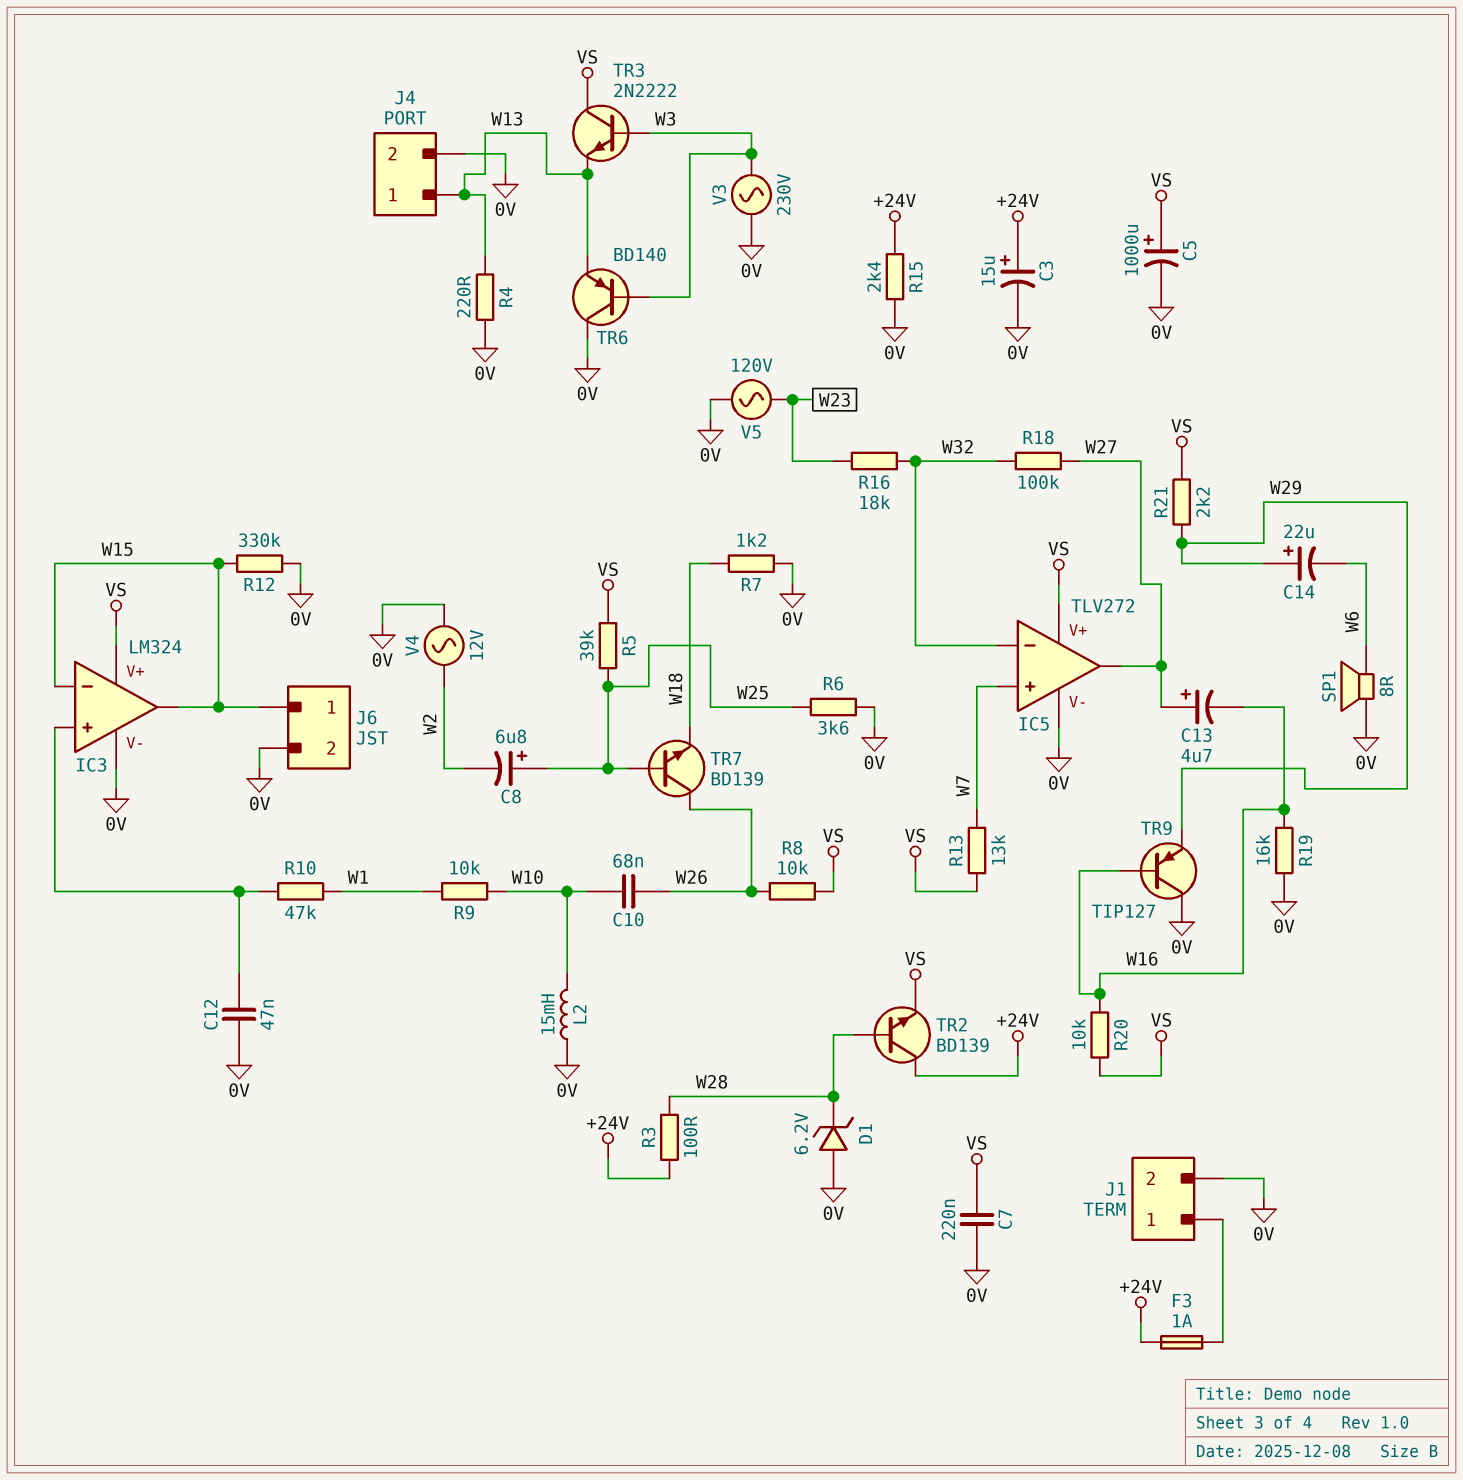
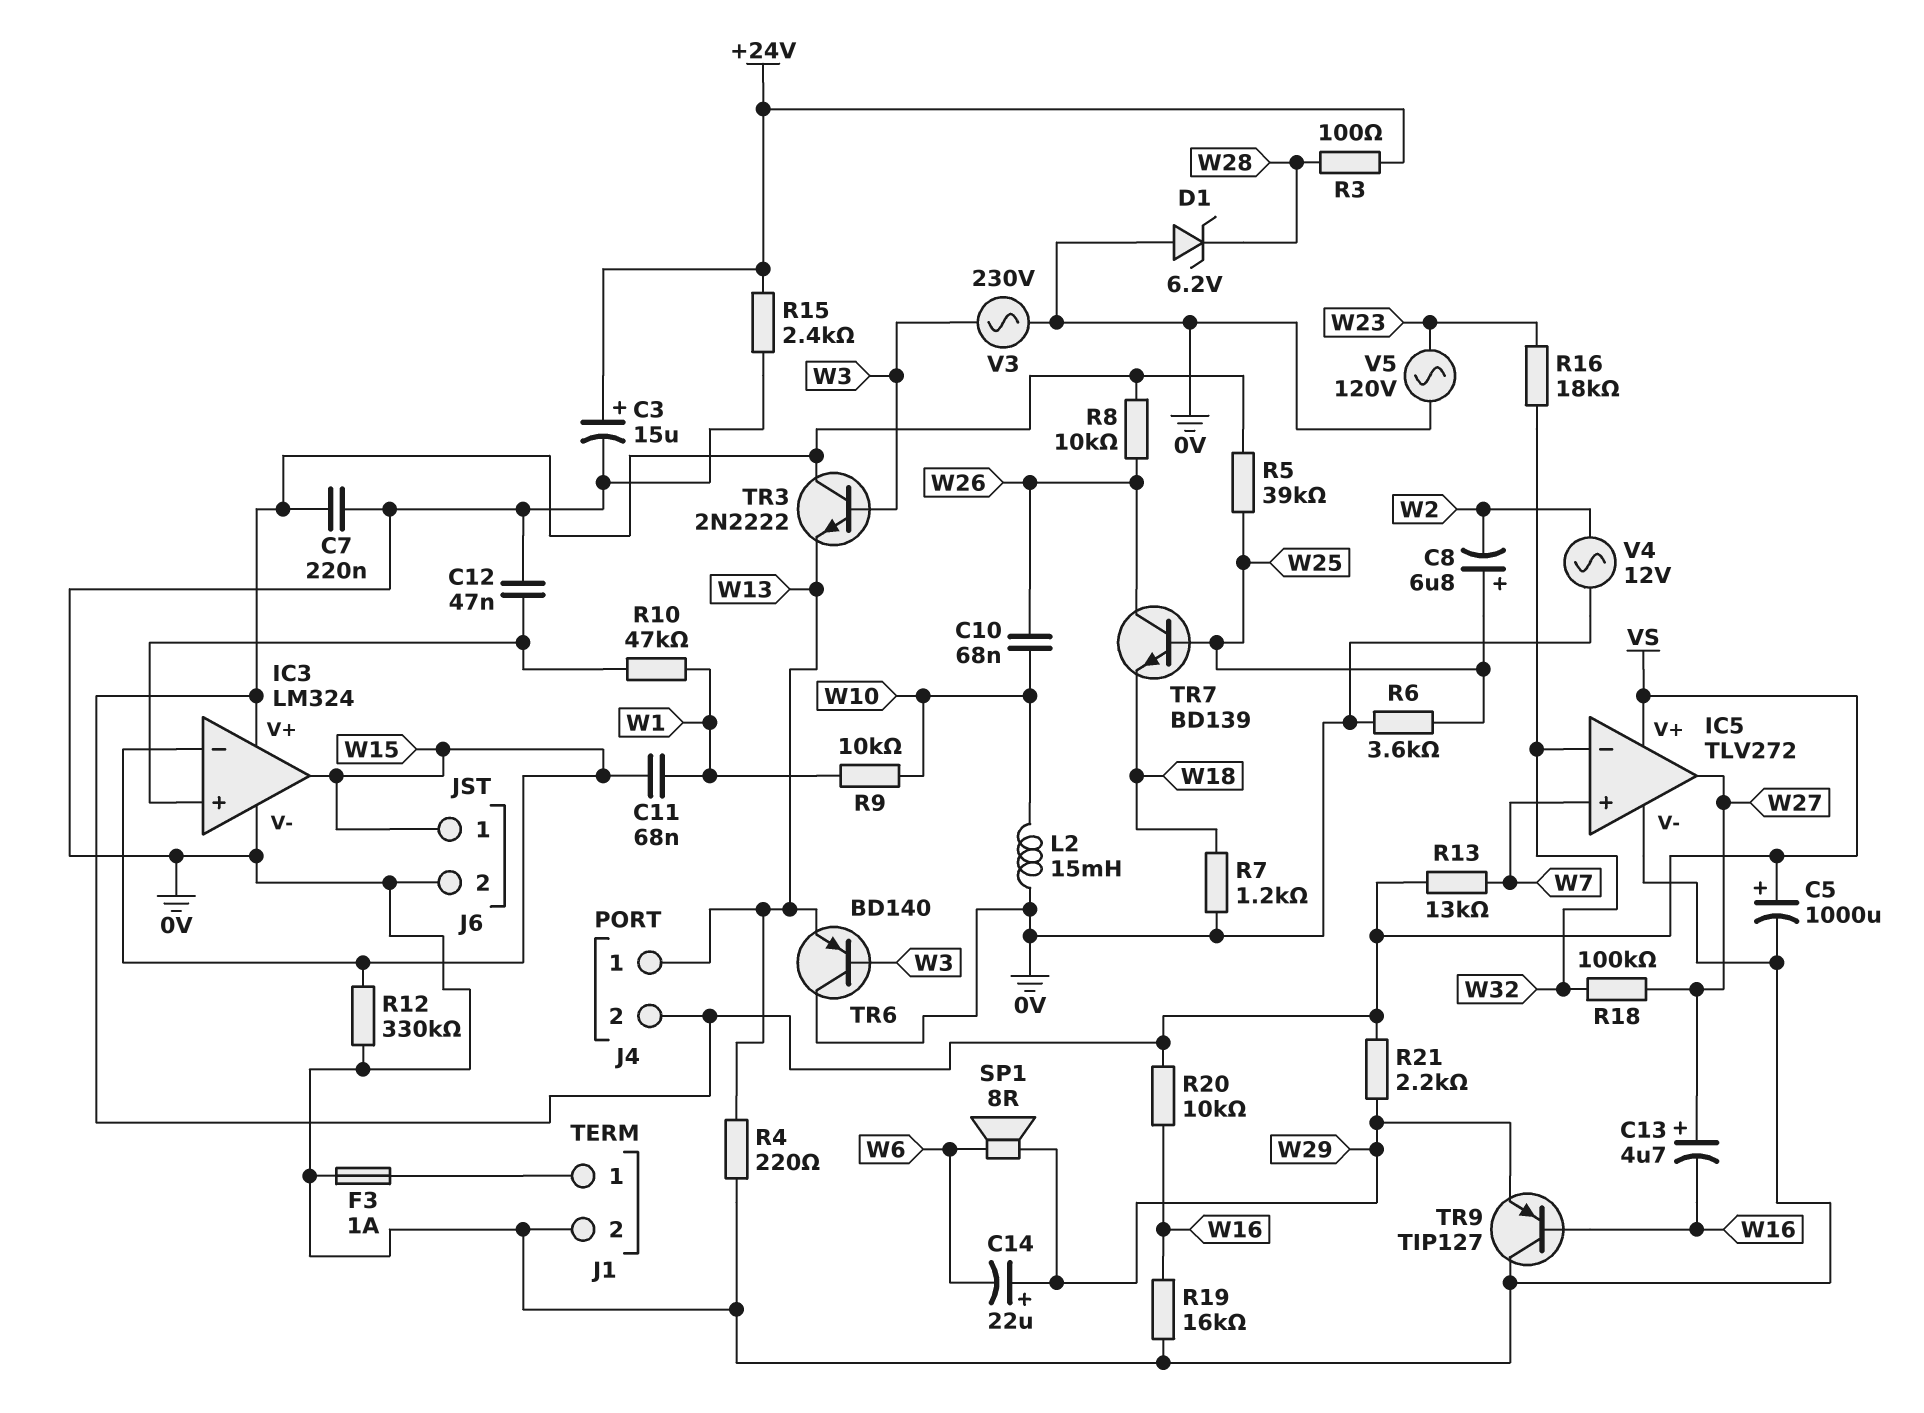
C11: none -> 68nF (W1, W15)
F3: 1A (+24V, J1/1) -> 1A (0V, J1/1)
J4 pin 2: 0V -> VS
SP1: speaker 8R (0V, W6) -> speaker 8R (W6, W29)
TR2: NPN BD139 (B W28, C +24V, E VS) -> none

